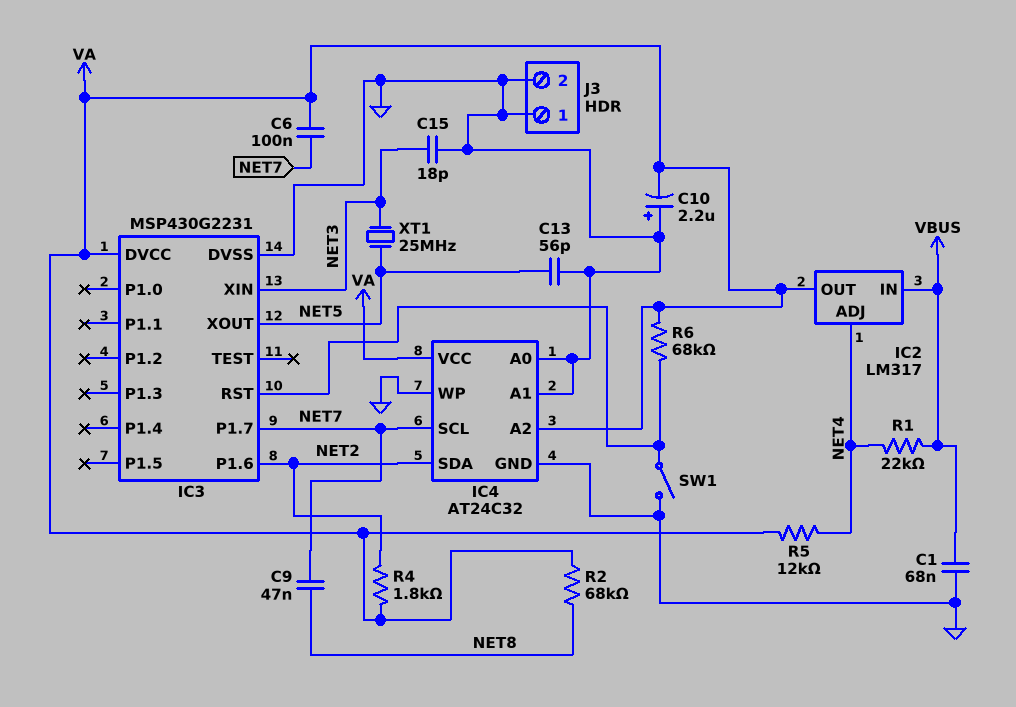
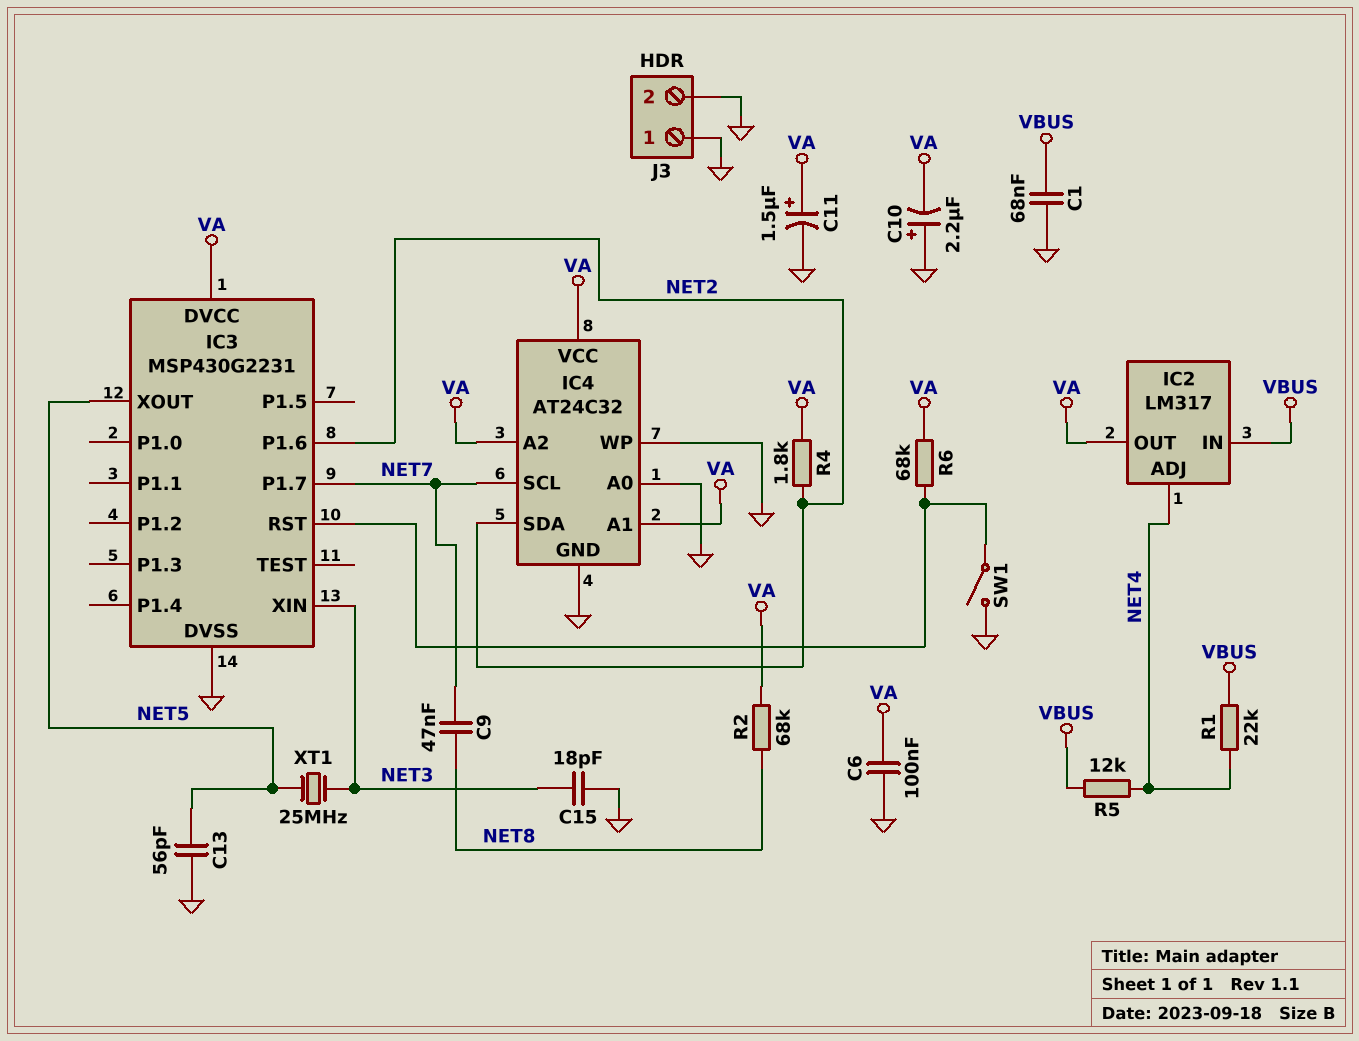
C6: 100nF (NET7, VA) -> 100nF (GND, VA)
C11: none -> 1.5uF (plus VA, minus GND)
IC4 pin A1: GND -> VA
R5: 12k (NET4, VA) -> 12k (NET4, VBUS)

